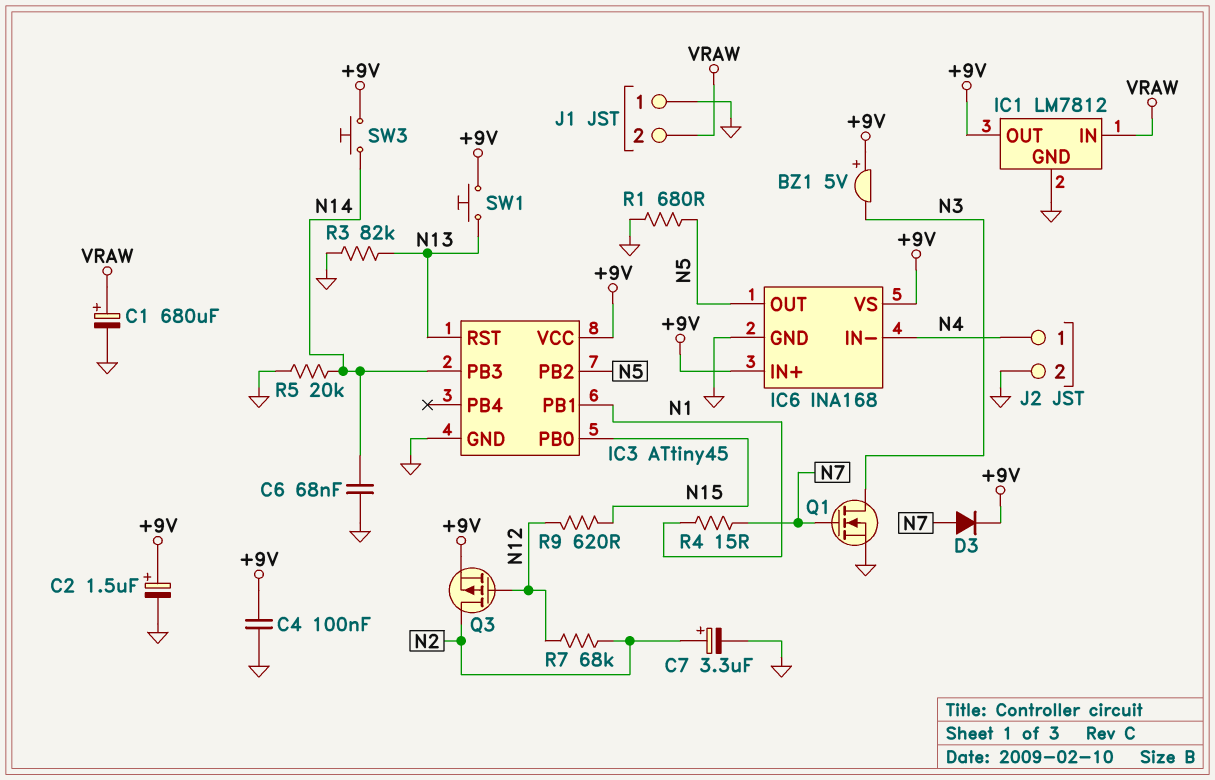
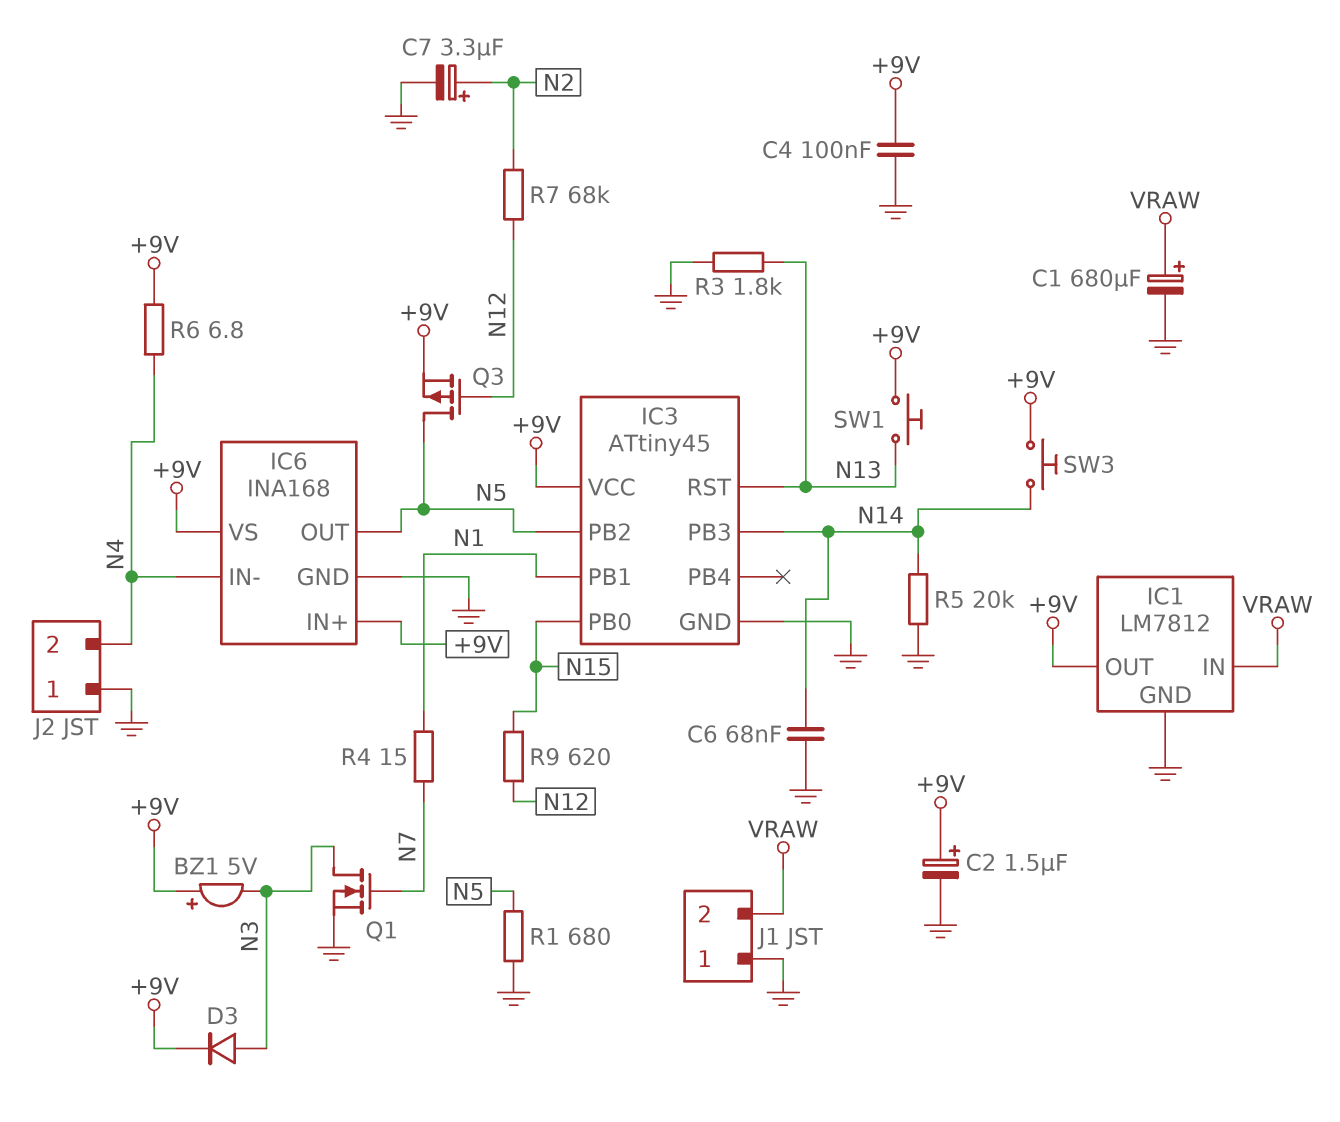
D3: diode (A N7, K +9V) -> diode (A N3, K +9V)
J2 pin 1: N4 -> GND
J2 pin 2: GND -> N4
Q3: PMOS (G N12, D N2, S +9V) -> PMOS (G N12, D N5, S +9V)
R3: 82k (GND, N13) -> 1.8k (GND, N13)
R6: none -> 6.8 (+9V, N4)

